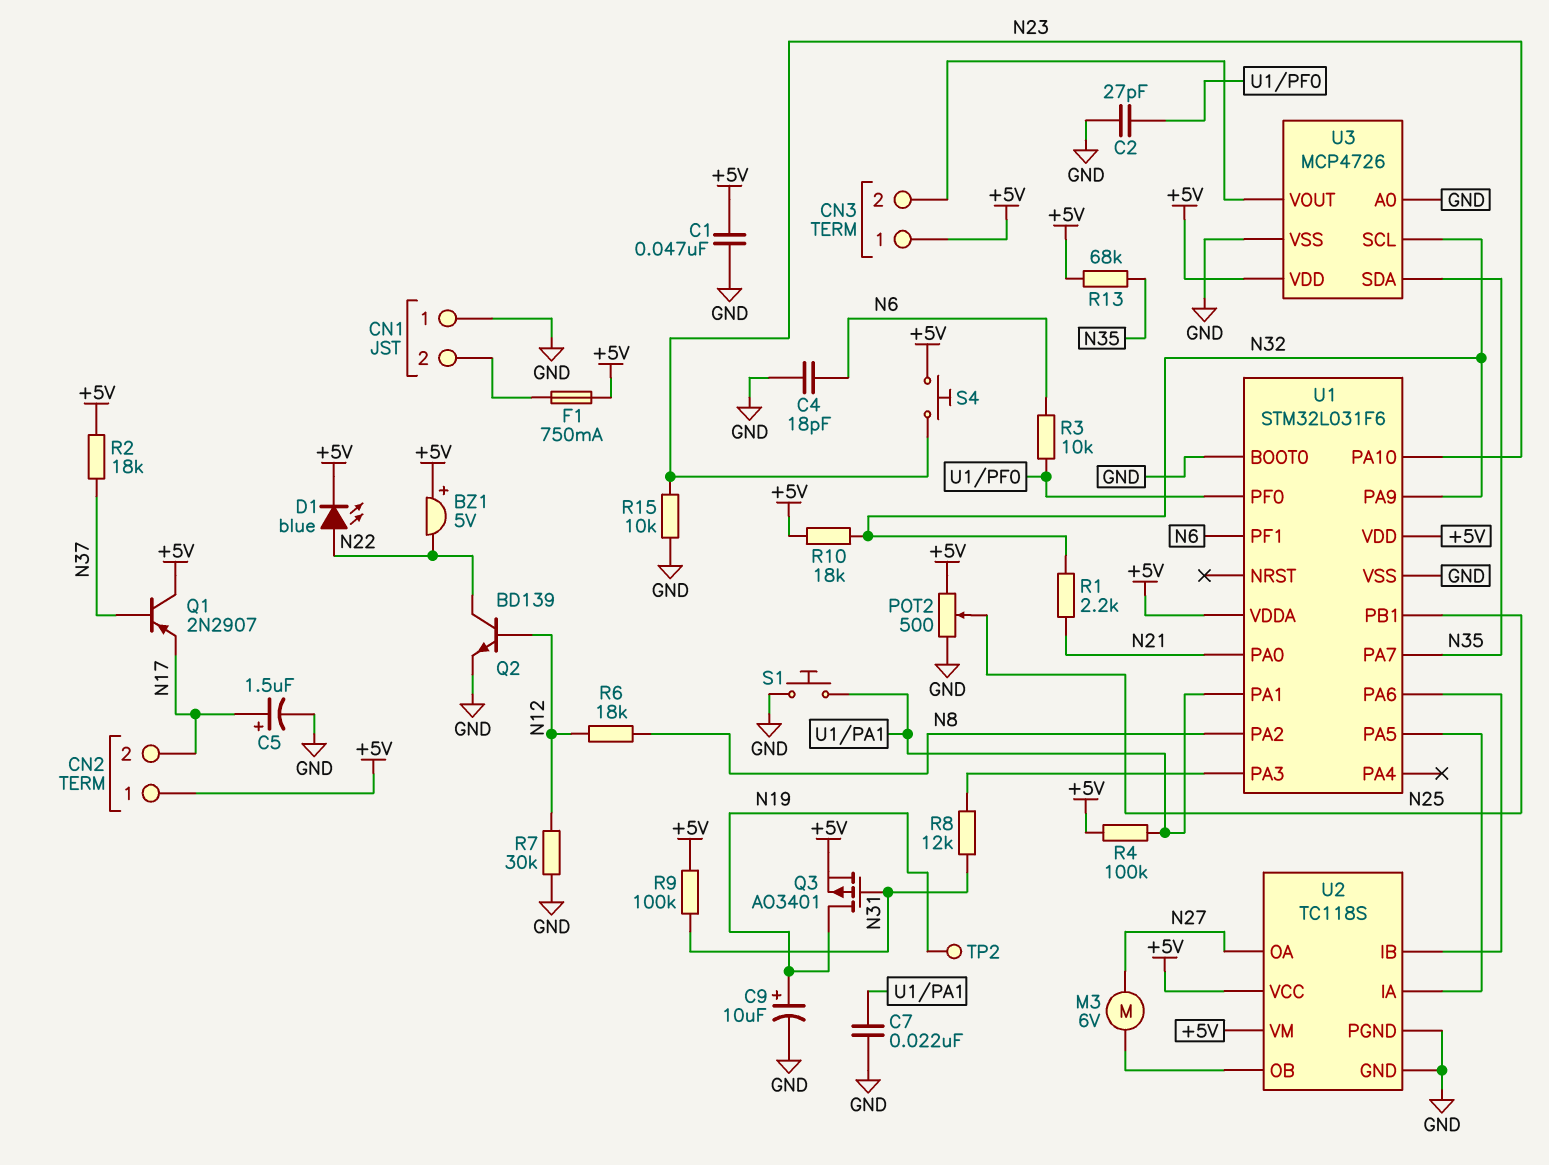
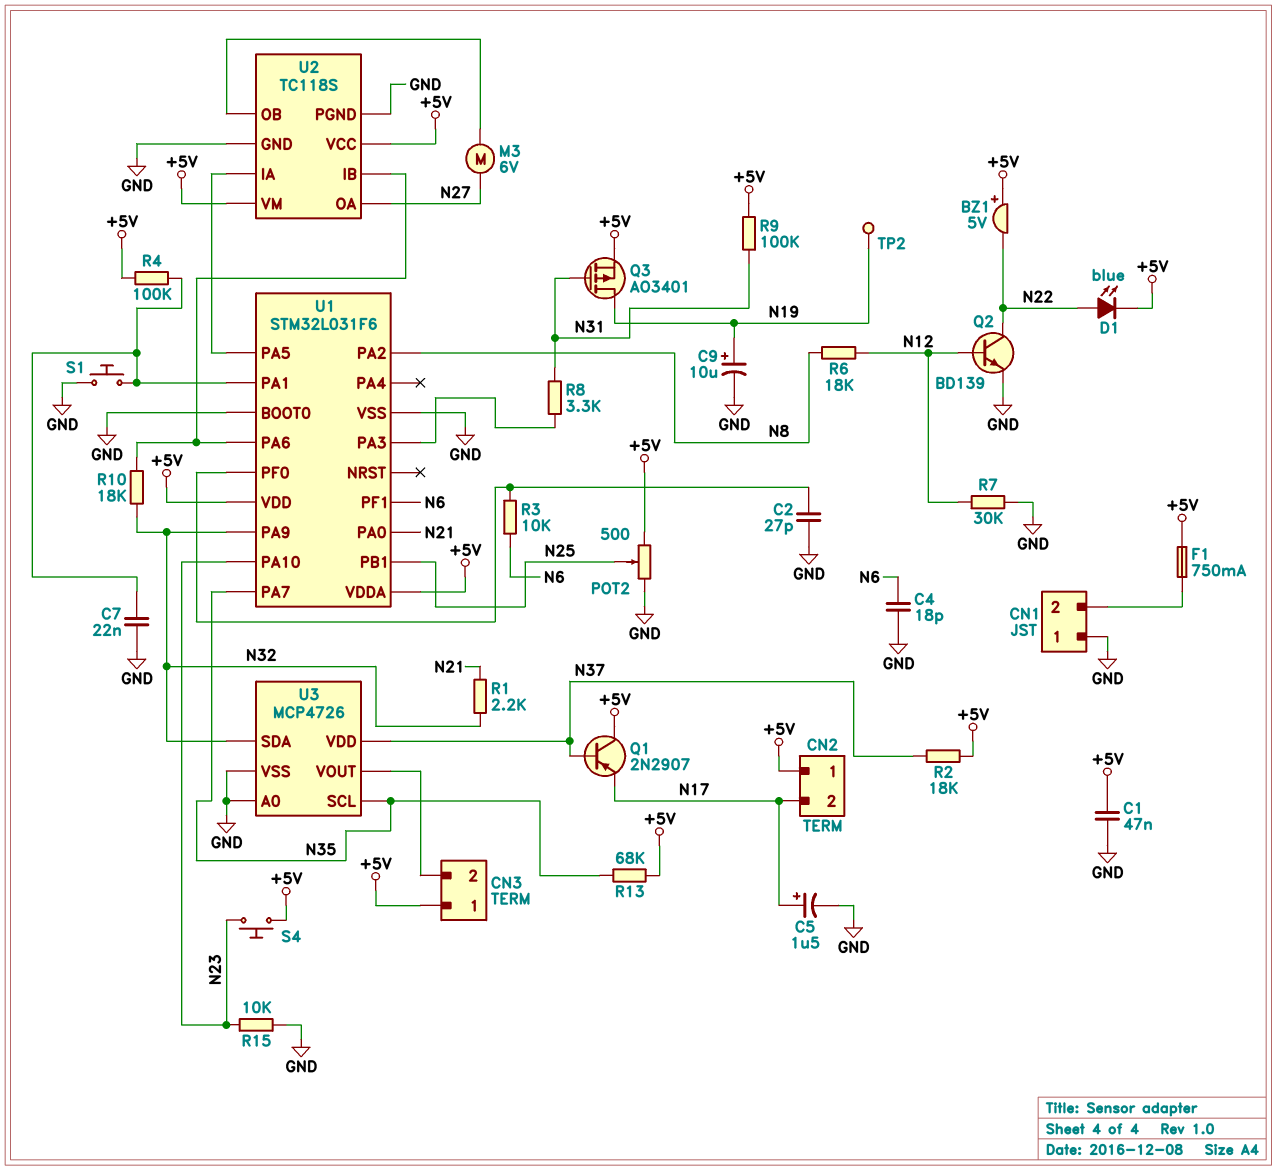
R8: 12k (N31, U1/PA3) -> 3.3k (N31, U1/PA3)
R10: 18k (+5V, N32) -> 18k (N32, U1/PA6)
U3 pin SCL: N32 -> N35
U3 pin SDA: N35 -> N32
U3 pin VDD: +5V -> N37

